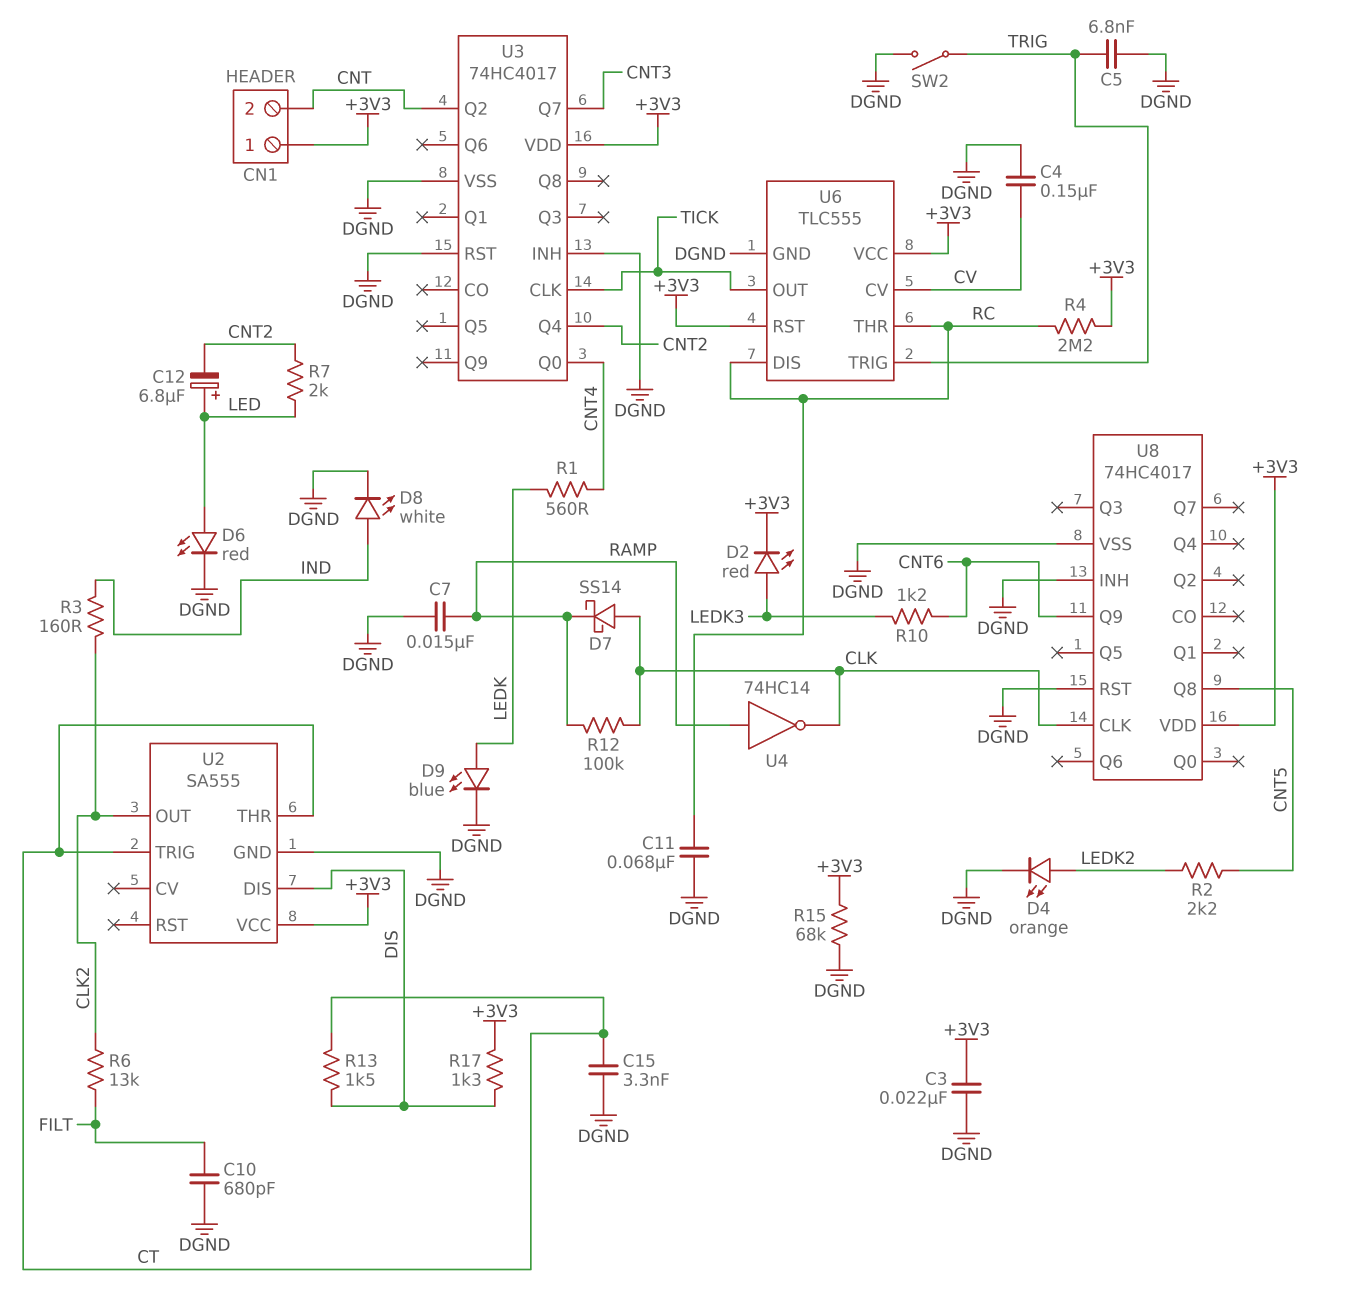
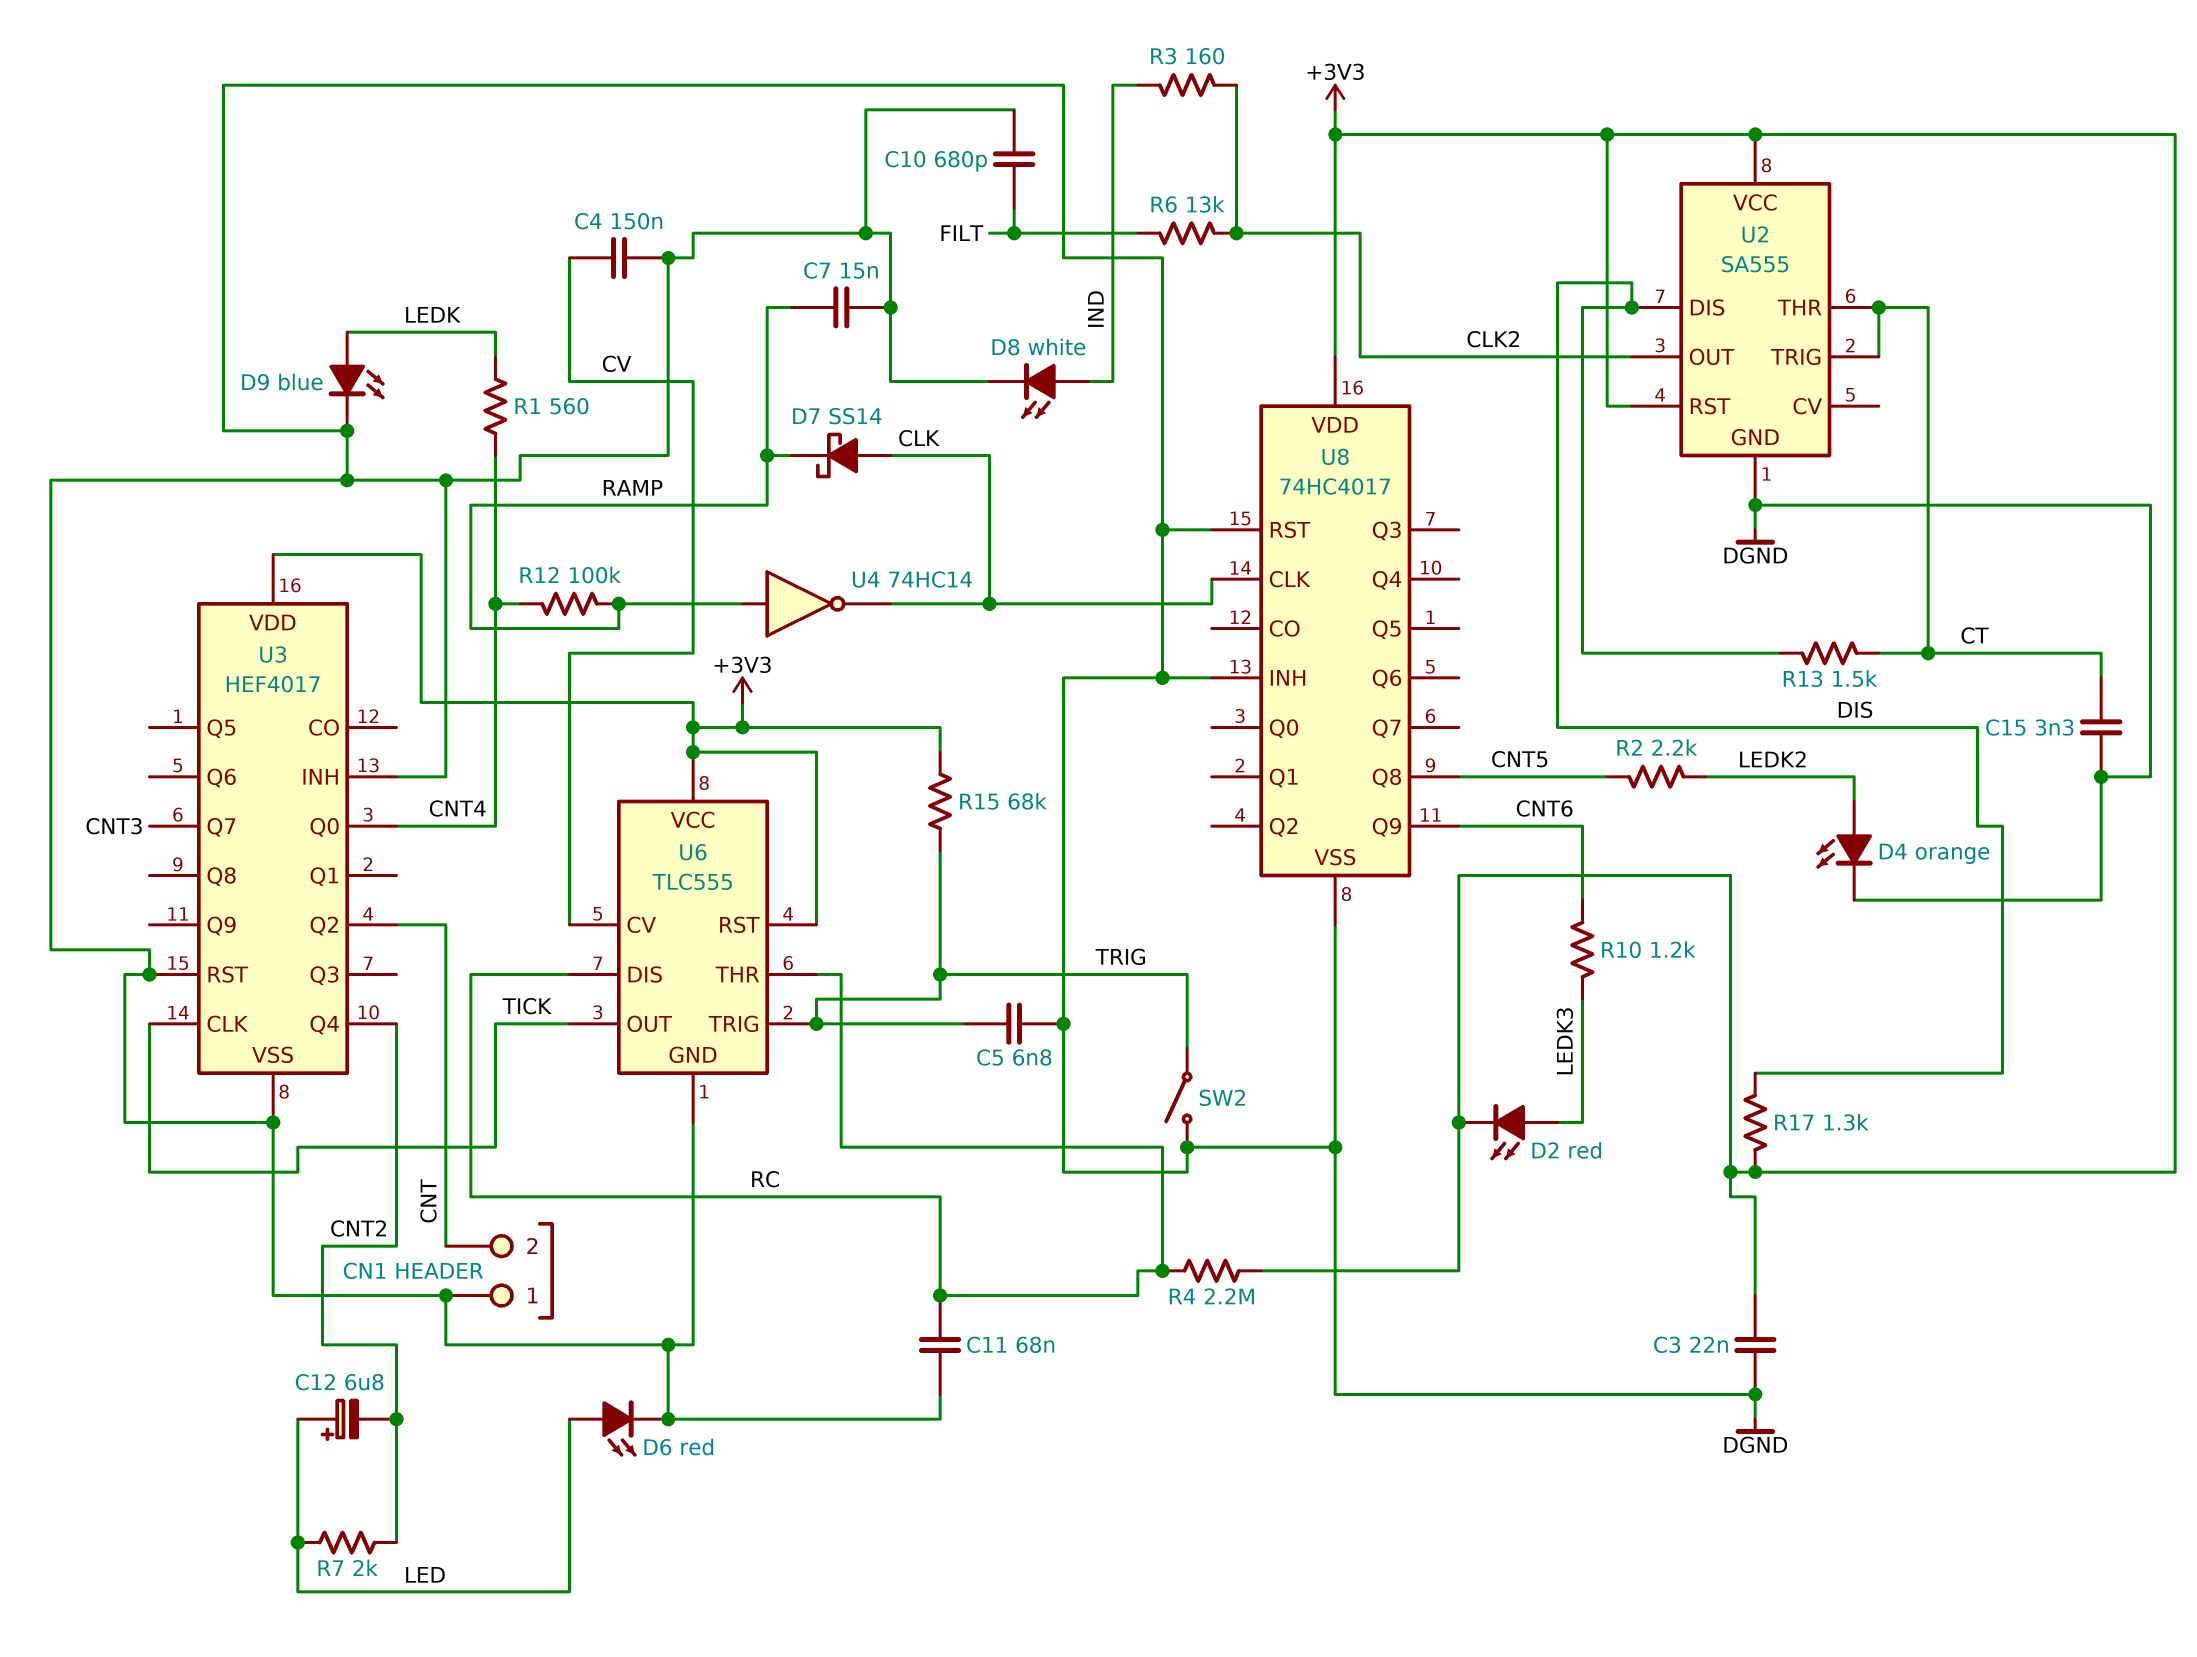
CN1 pin 1: +3V3 -> DGND
R12: 100k (CLK, RAMP) -> 100k (CNT4, RAMP)
R15: 68k (+3V3, DGND) -> 68k (+3V3, TRIG)
U2 pin RST: none -> +3V3
U3: 74HC4017 -> HEF4017

